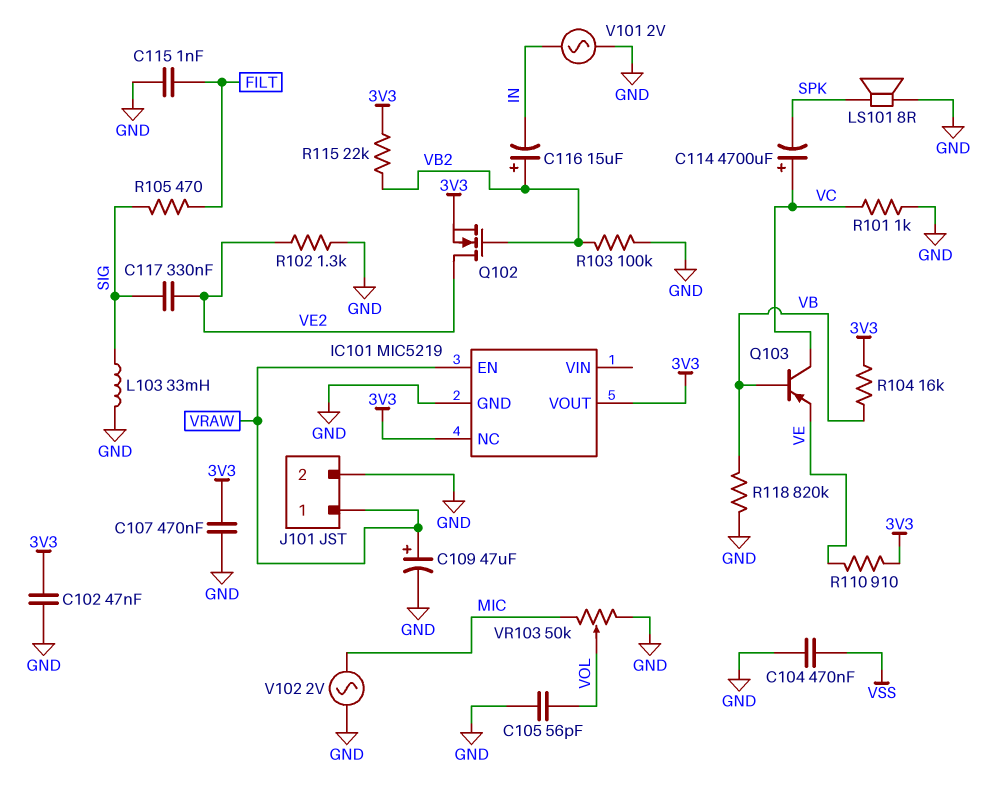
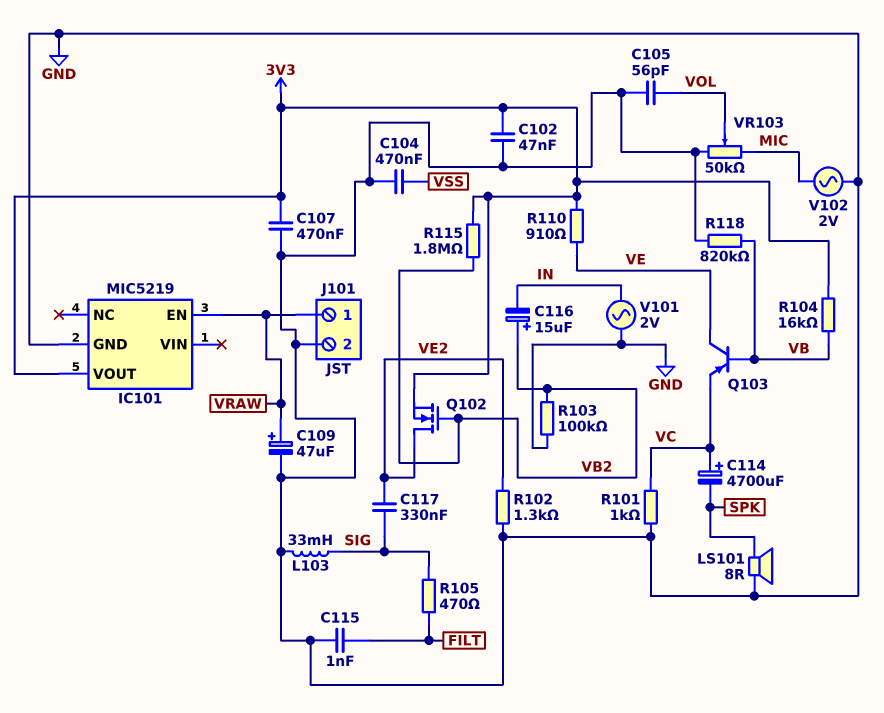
IC101 pin NC: 3V3 -> none
Q103: PNP (B VB, C VC, E VE) -> PNP (B VB, C VE, E VC)
R115: 22k (3V3, VB2) -> 1.8M (3V3, VB2)

